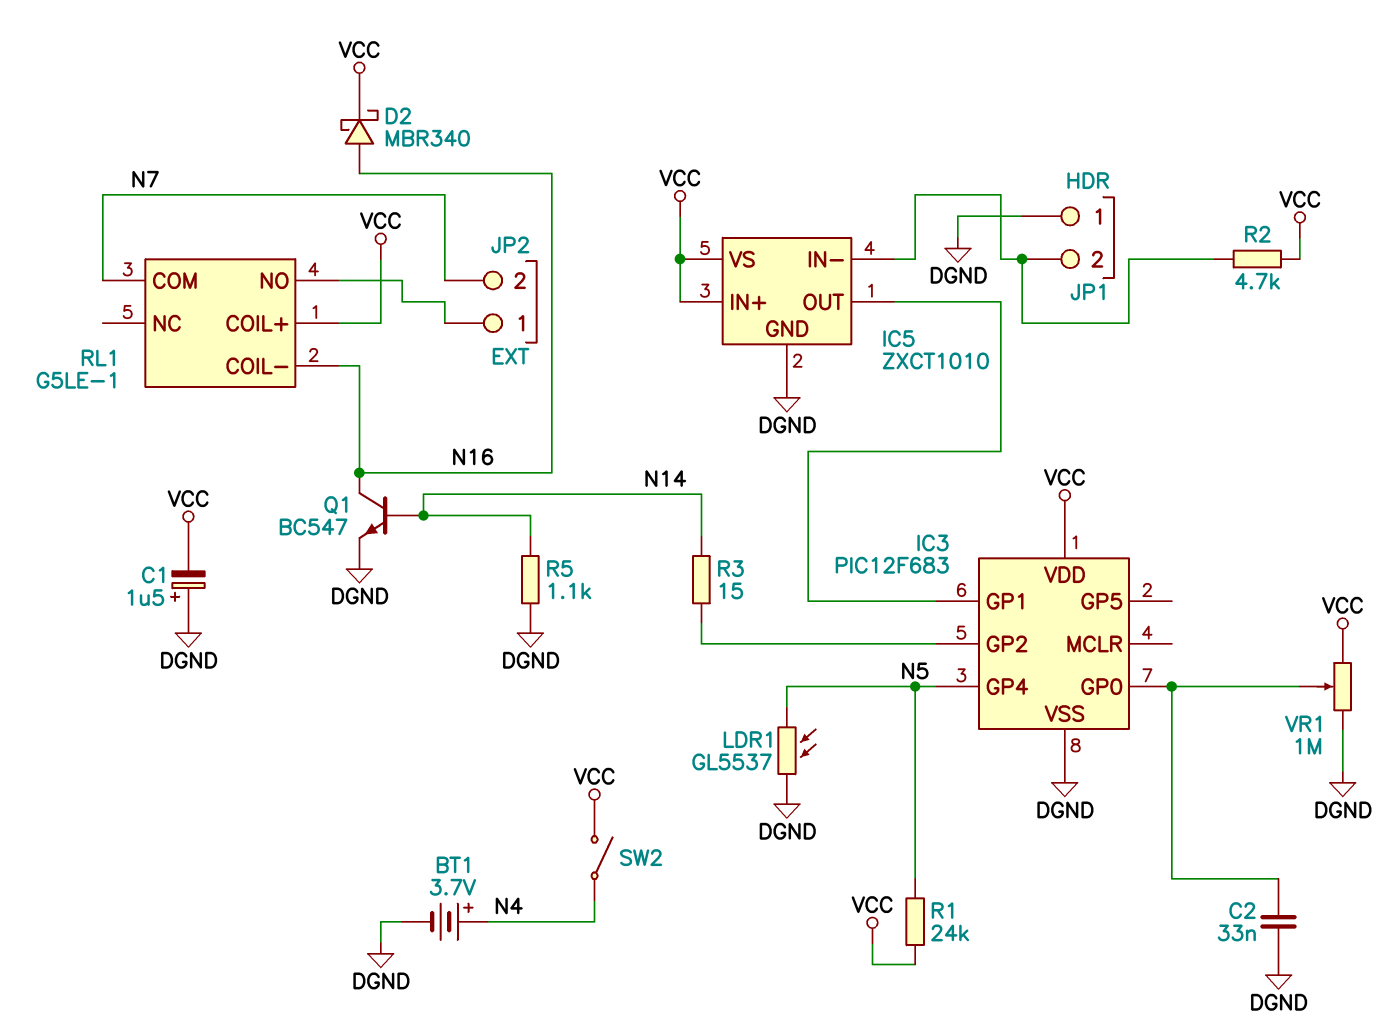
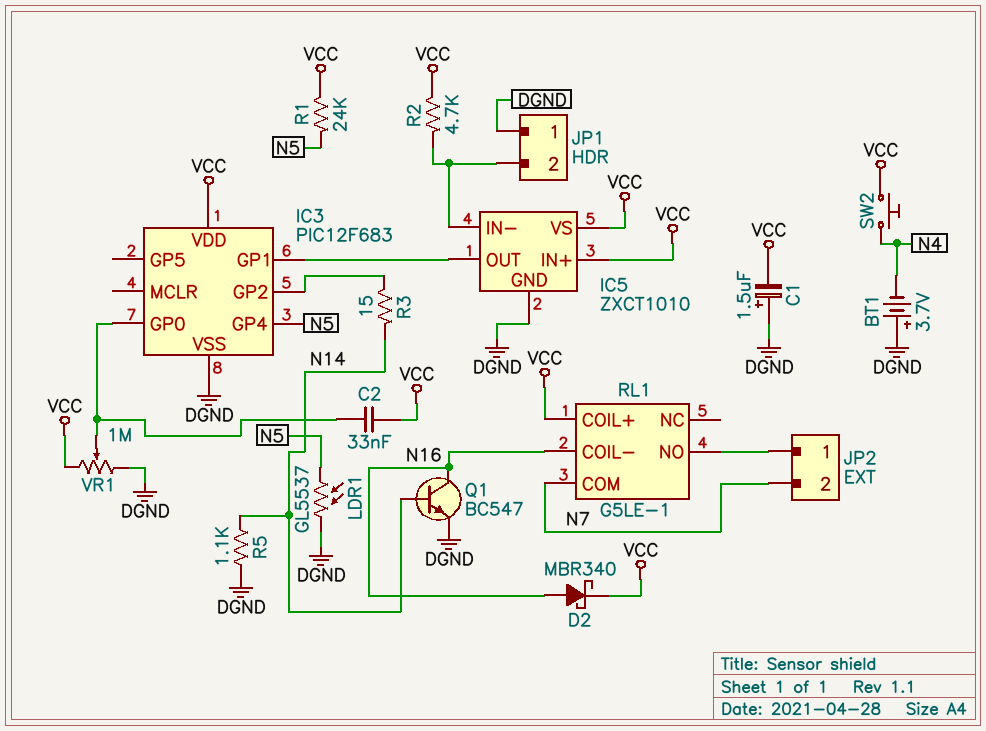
BT1: 3.7V (plus N4, minus DGND) -> 3.7V (plus DGND, minus N4)
C2: 33nF (DGND, IC3/GP0) -> 33nF (IC3/GP0, VCC)
SW2: switch (N4, VCC) -> button (N4, VCC)

